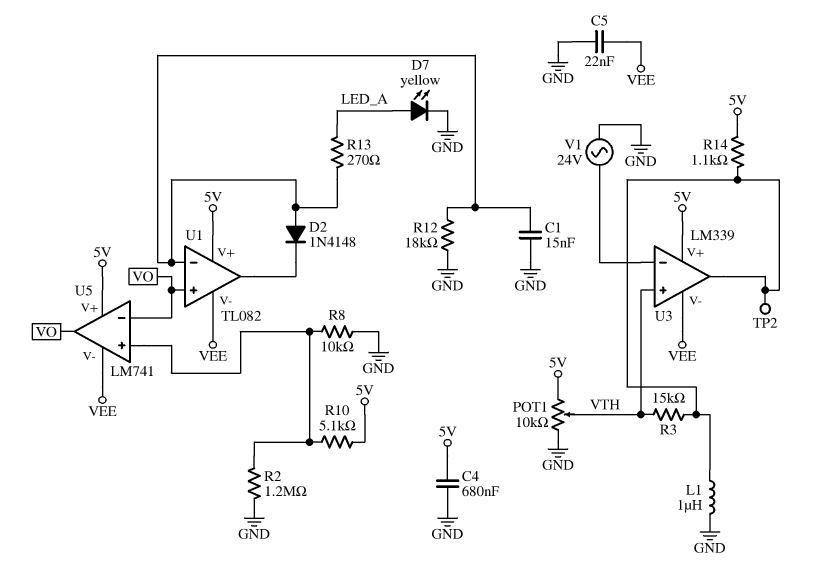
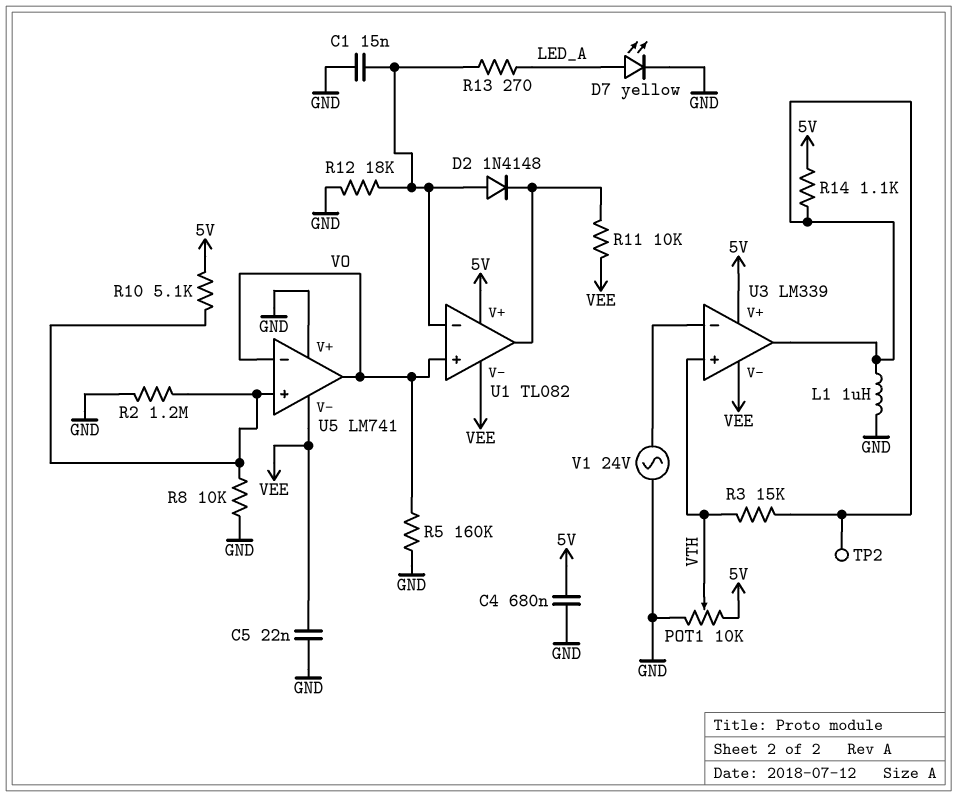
R5: none -> 160k (GND, VO)
R11: none -> 10k (U1/out, VEE)
U5 pin V+: 5V -> GND

